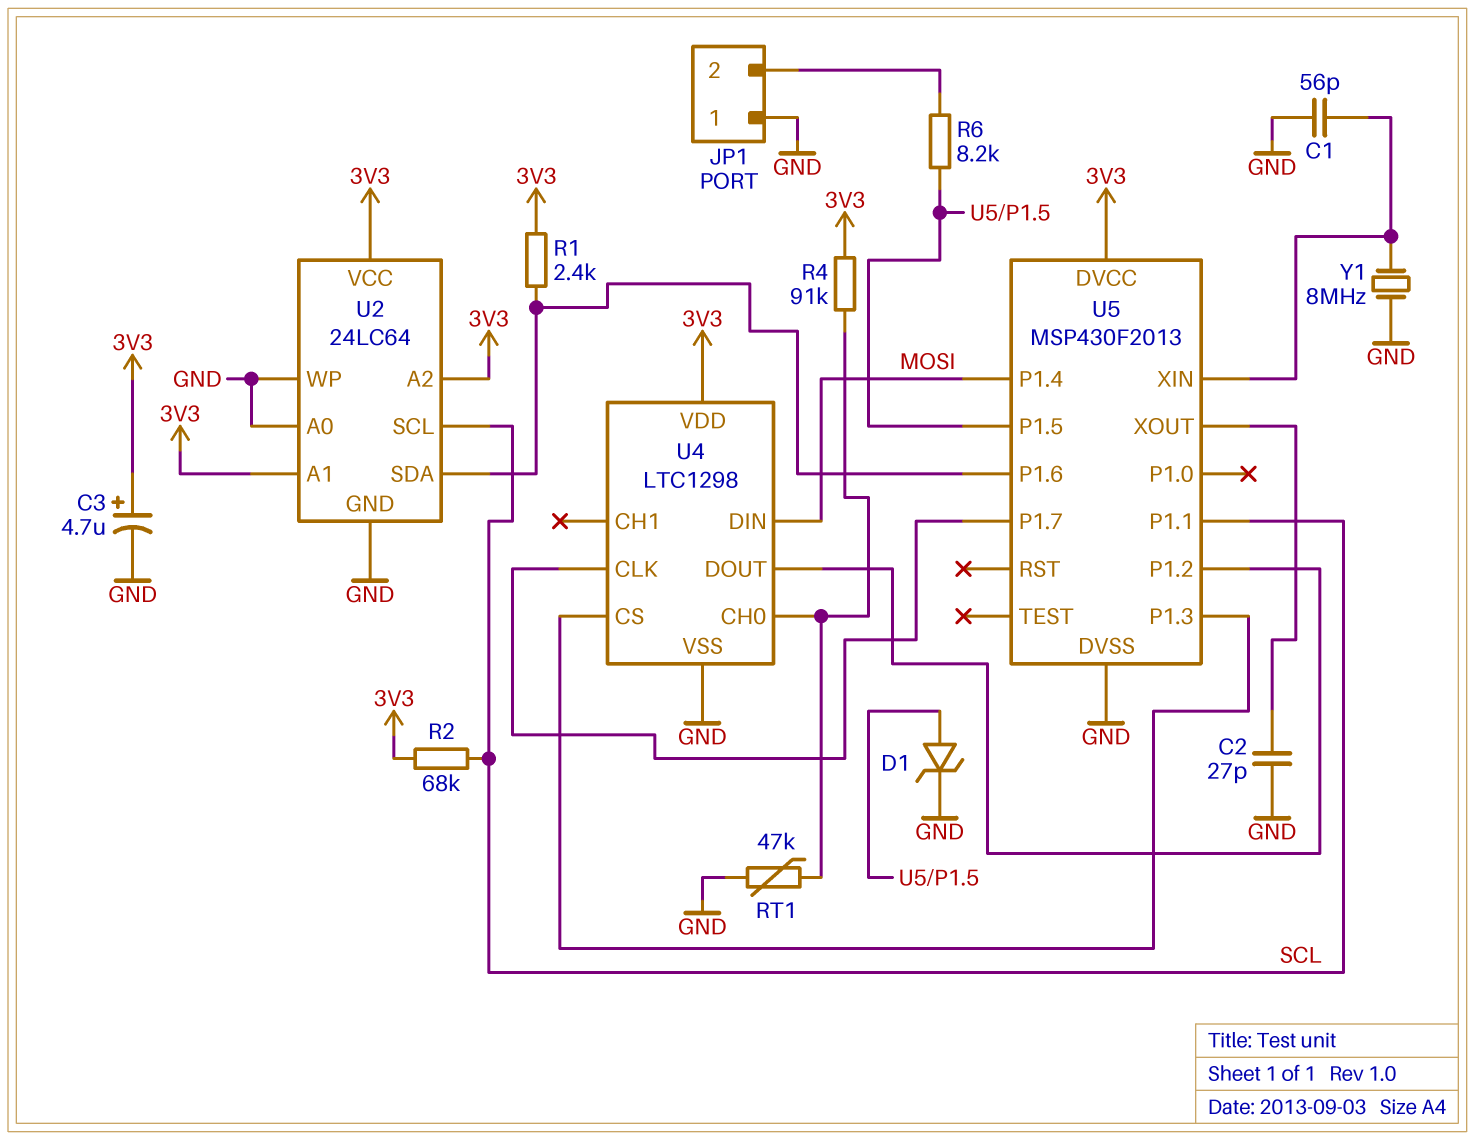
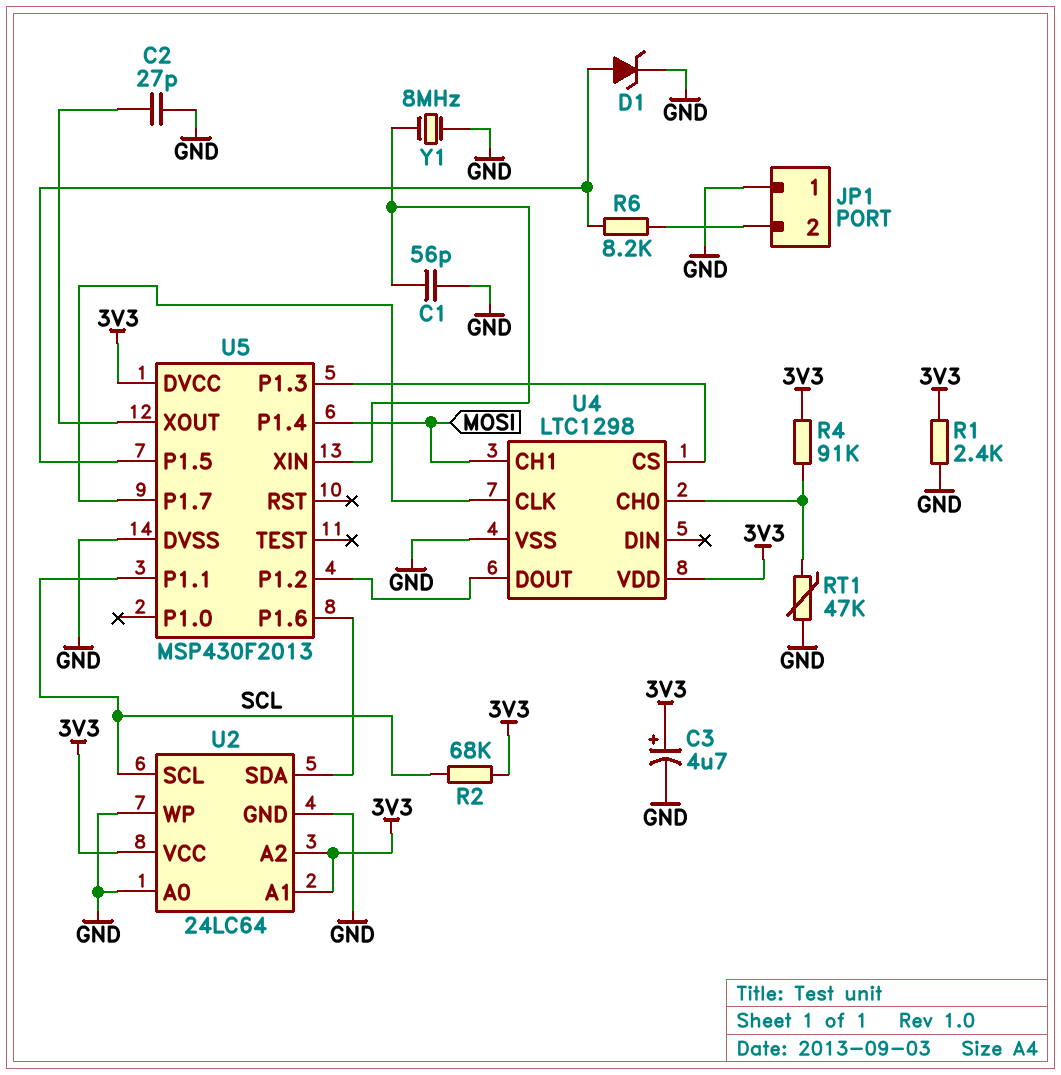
R1: 2.4k (3V3, U2/SDA) -> 2.4k (3V3, GND)
U4 pin CH1: none -> MOSI
U4 pin DIN: MOSI -> none

